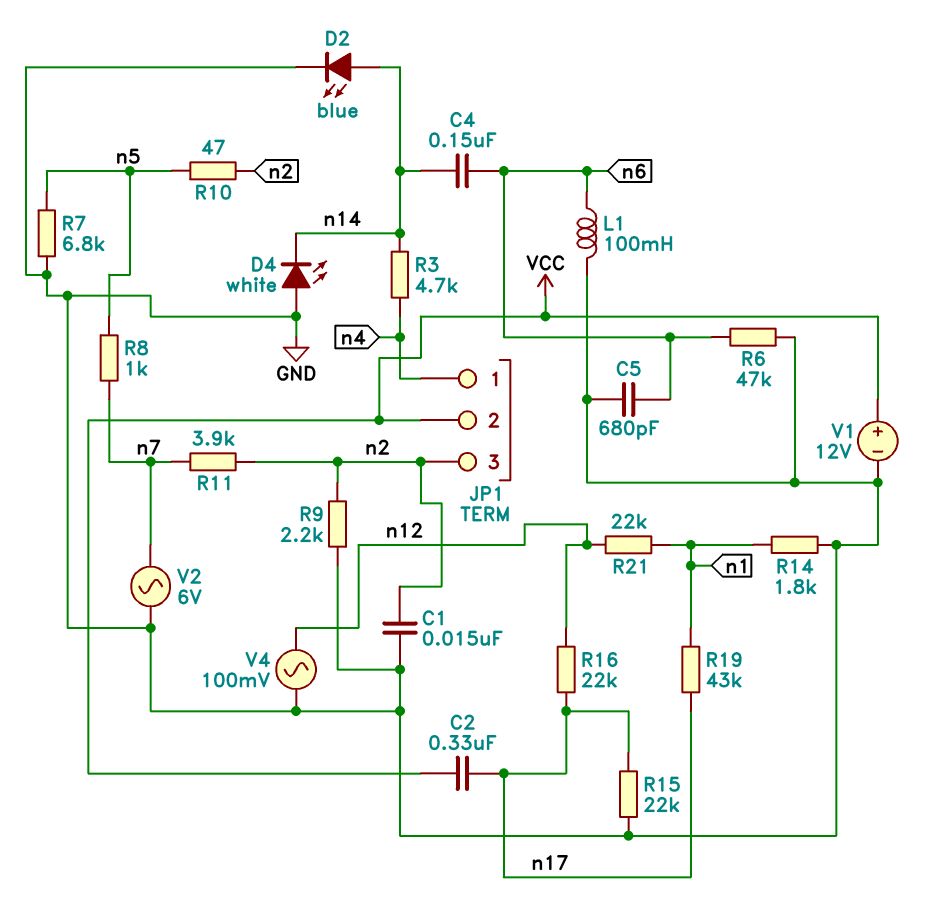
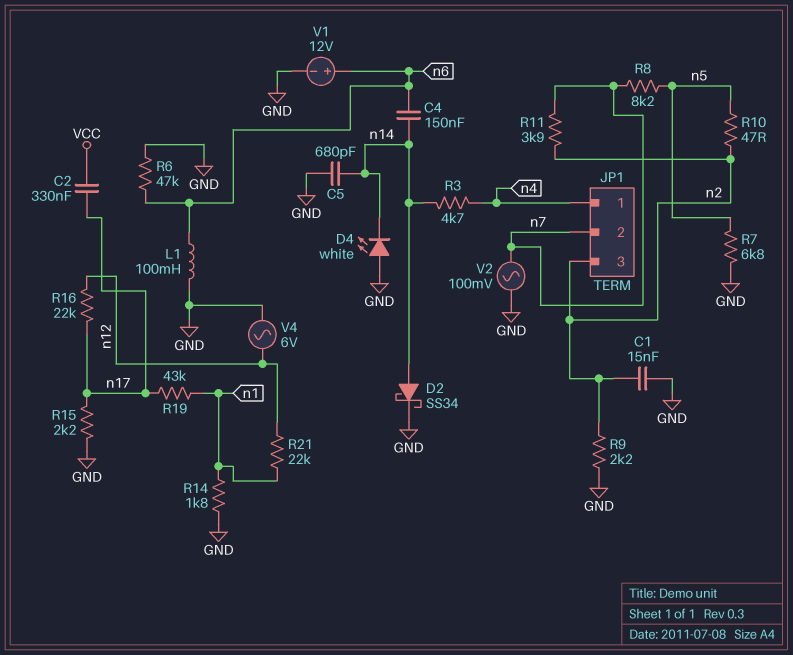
C5: 680pF (GND, n6) -> 680pF (GND, n14)
D2: LED blue (A n14, K GND) -> schottky SS34 (A n14, K GND)
JP1 pin 2: VCC -> n7
R8: 1k (n5, n7) -> 8.2k (n5, n7)
R15: 22k (GND, n17) -> 2.2k (GND, n17)
V1: 12V (plus VCC, minus GND) -> 12V (plus n6, minus GND)
V2: AC 6V (GND, n7) -> AC 100mV (GND, n7)
V4: AC 100mV (GND, n12) -> AC 6V (GND, n12)

